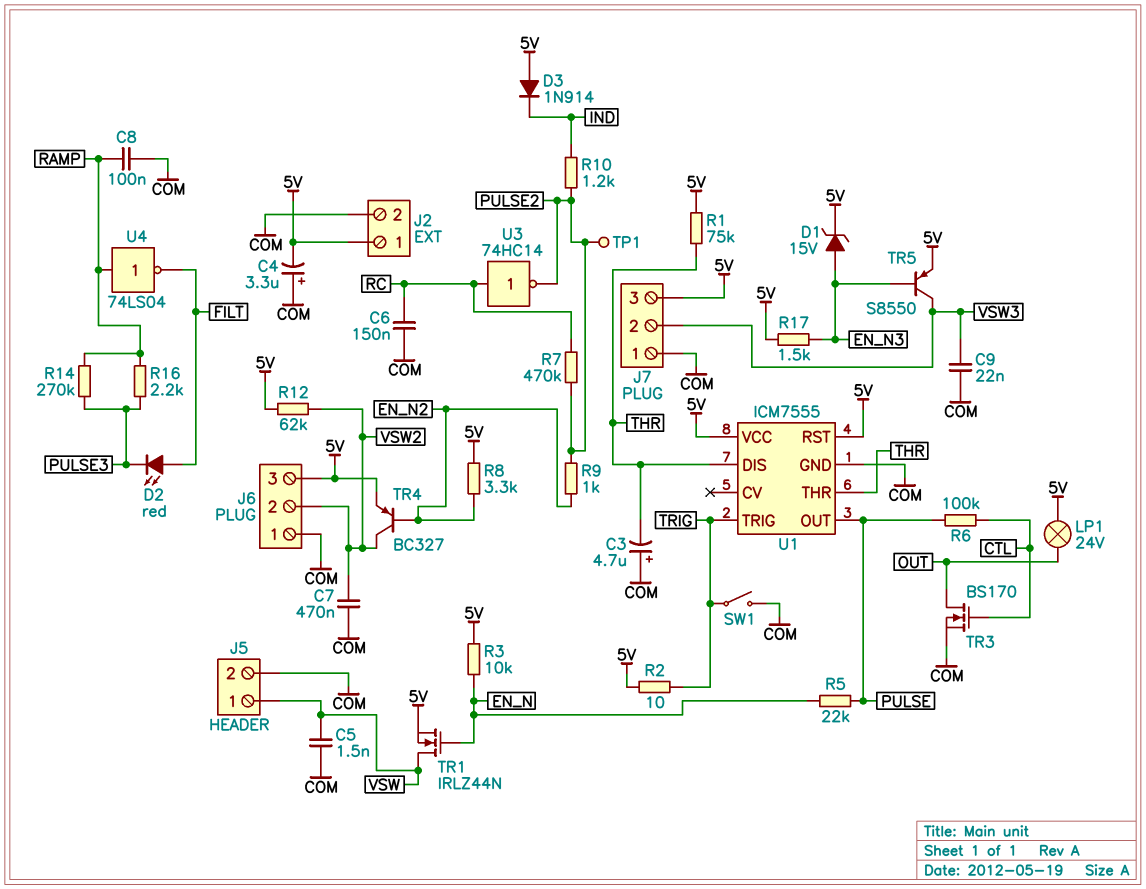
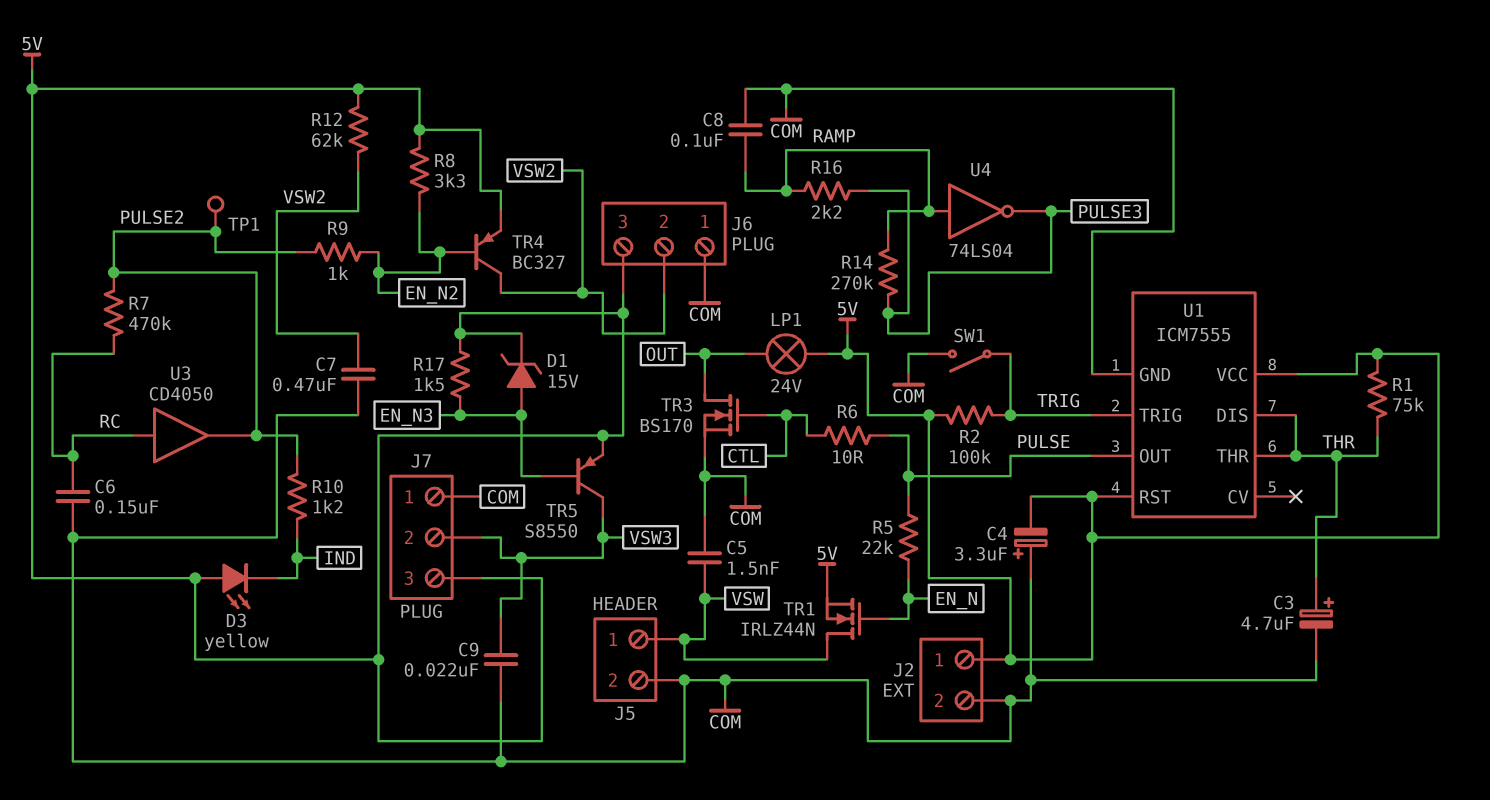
C3: 4.7uF (plus COM, minus THR) -> 4.7uF (plus THR, minus COM)
D2: LED red (A FILT, K PULSE3) -> none
D3: diode 1N914 (A 5V, K IND) -> LED yellow (A 5V, K IND)
R2: 10 (5V, TRIG) -> 100k (5V, TRIG)
R3: 10k (5V, EN_N) -> none
R6: 100k (CTL, PULSE) -> 10 (CTL, PULSE)
U3: NOT 74HC14 (in RC, out PULSE2) -> buffer CD4050 (in RC, out PULSE2)
U4: NOT 74LS04 (in RAMP, out FILT) -> NOT 74LS04 (in RAMP, out PULSE3)

